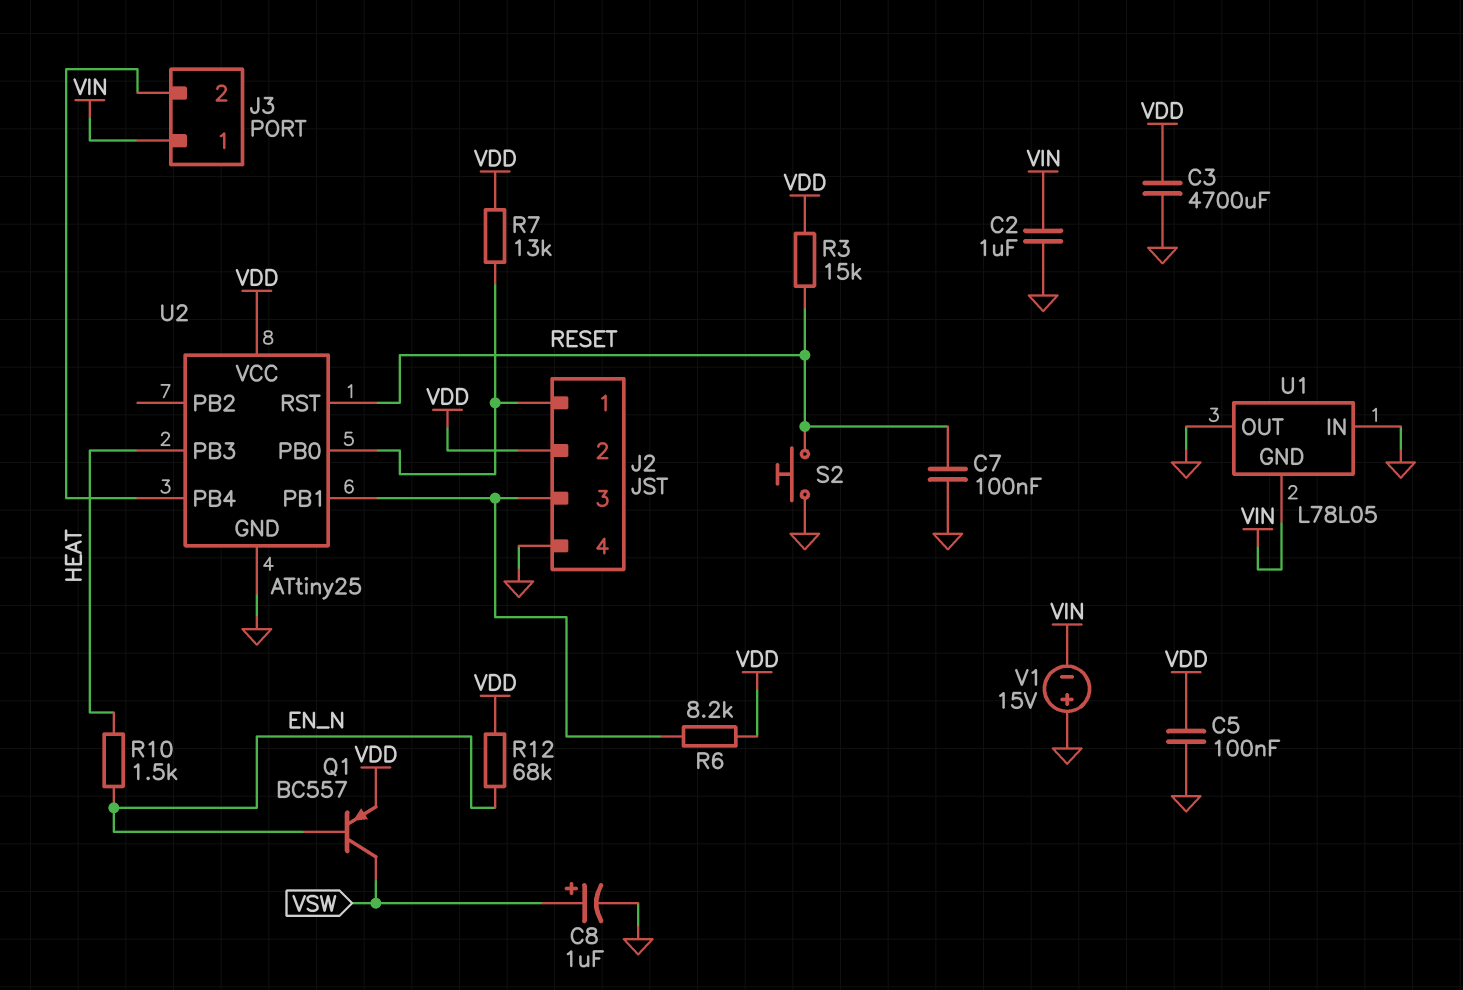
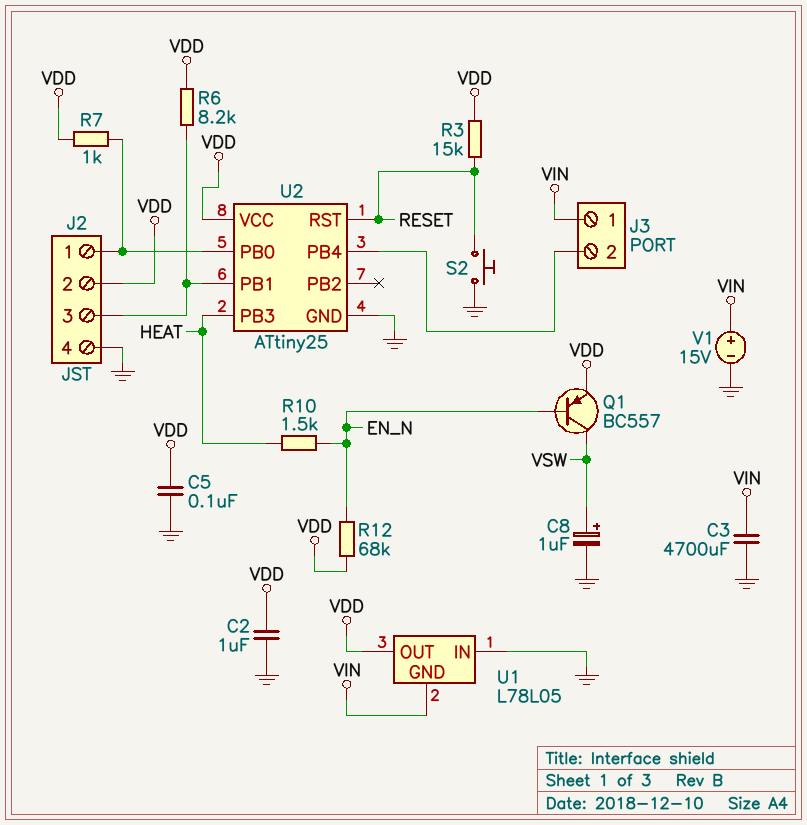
C2: 1uF (GND, VIN) -> 1uF (GND, VDD)
C3: 4700uF (GND, VDD) -> 4700uF (GND, VIN)
C7: 100nF (GND, RESET) -> none
R7: 13k (J2/1, VDD) -> 1k (J2/1, VDD)
U1 pin OUT: GND -> VDD
V1: 15V (plus GND, minus VIN) -> 15V (plus VIN, minus GND)

